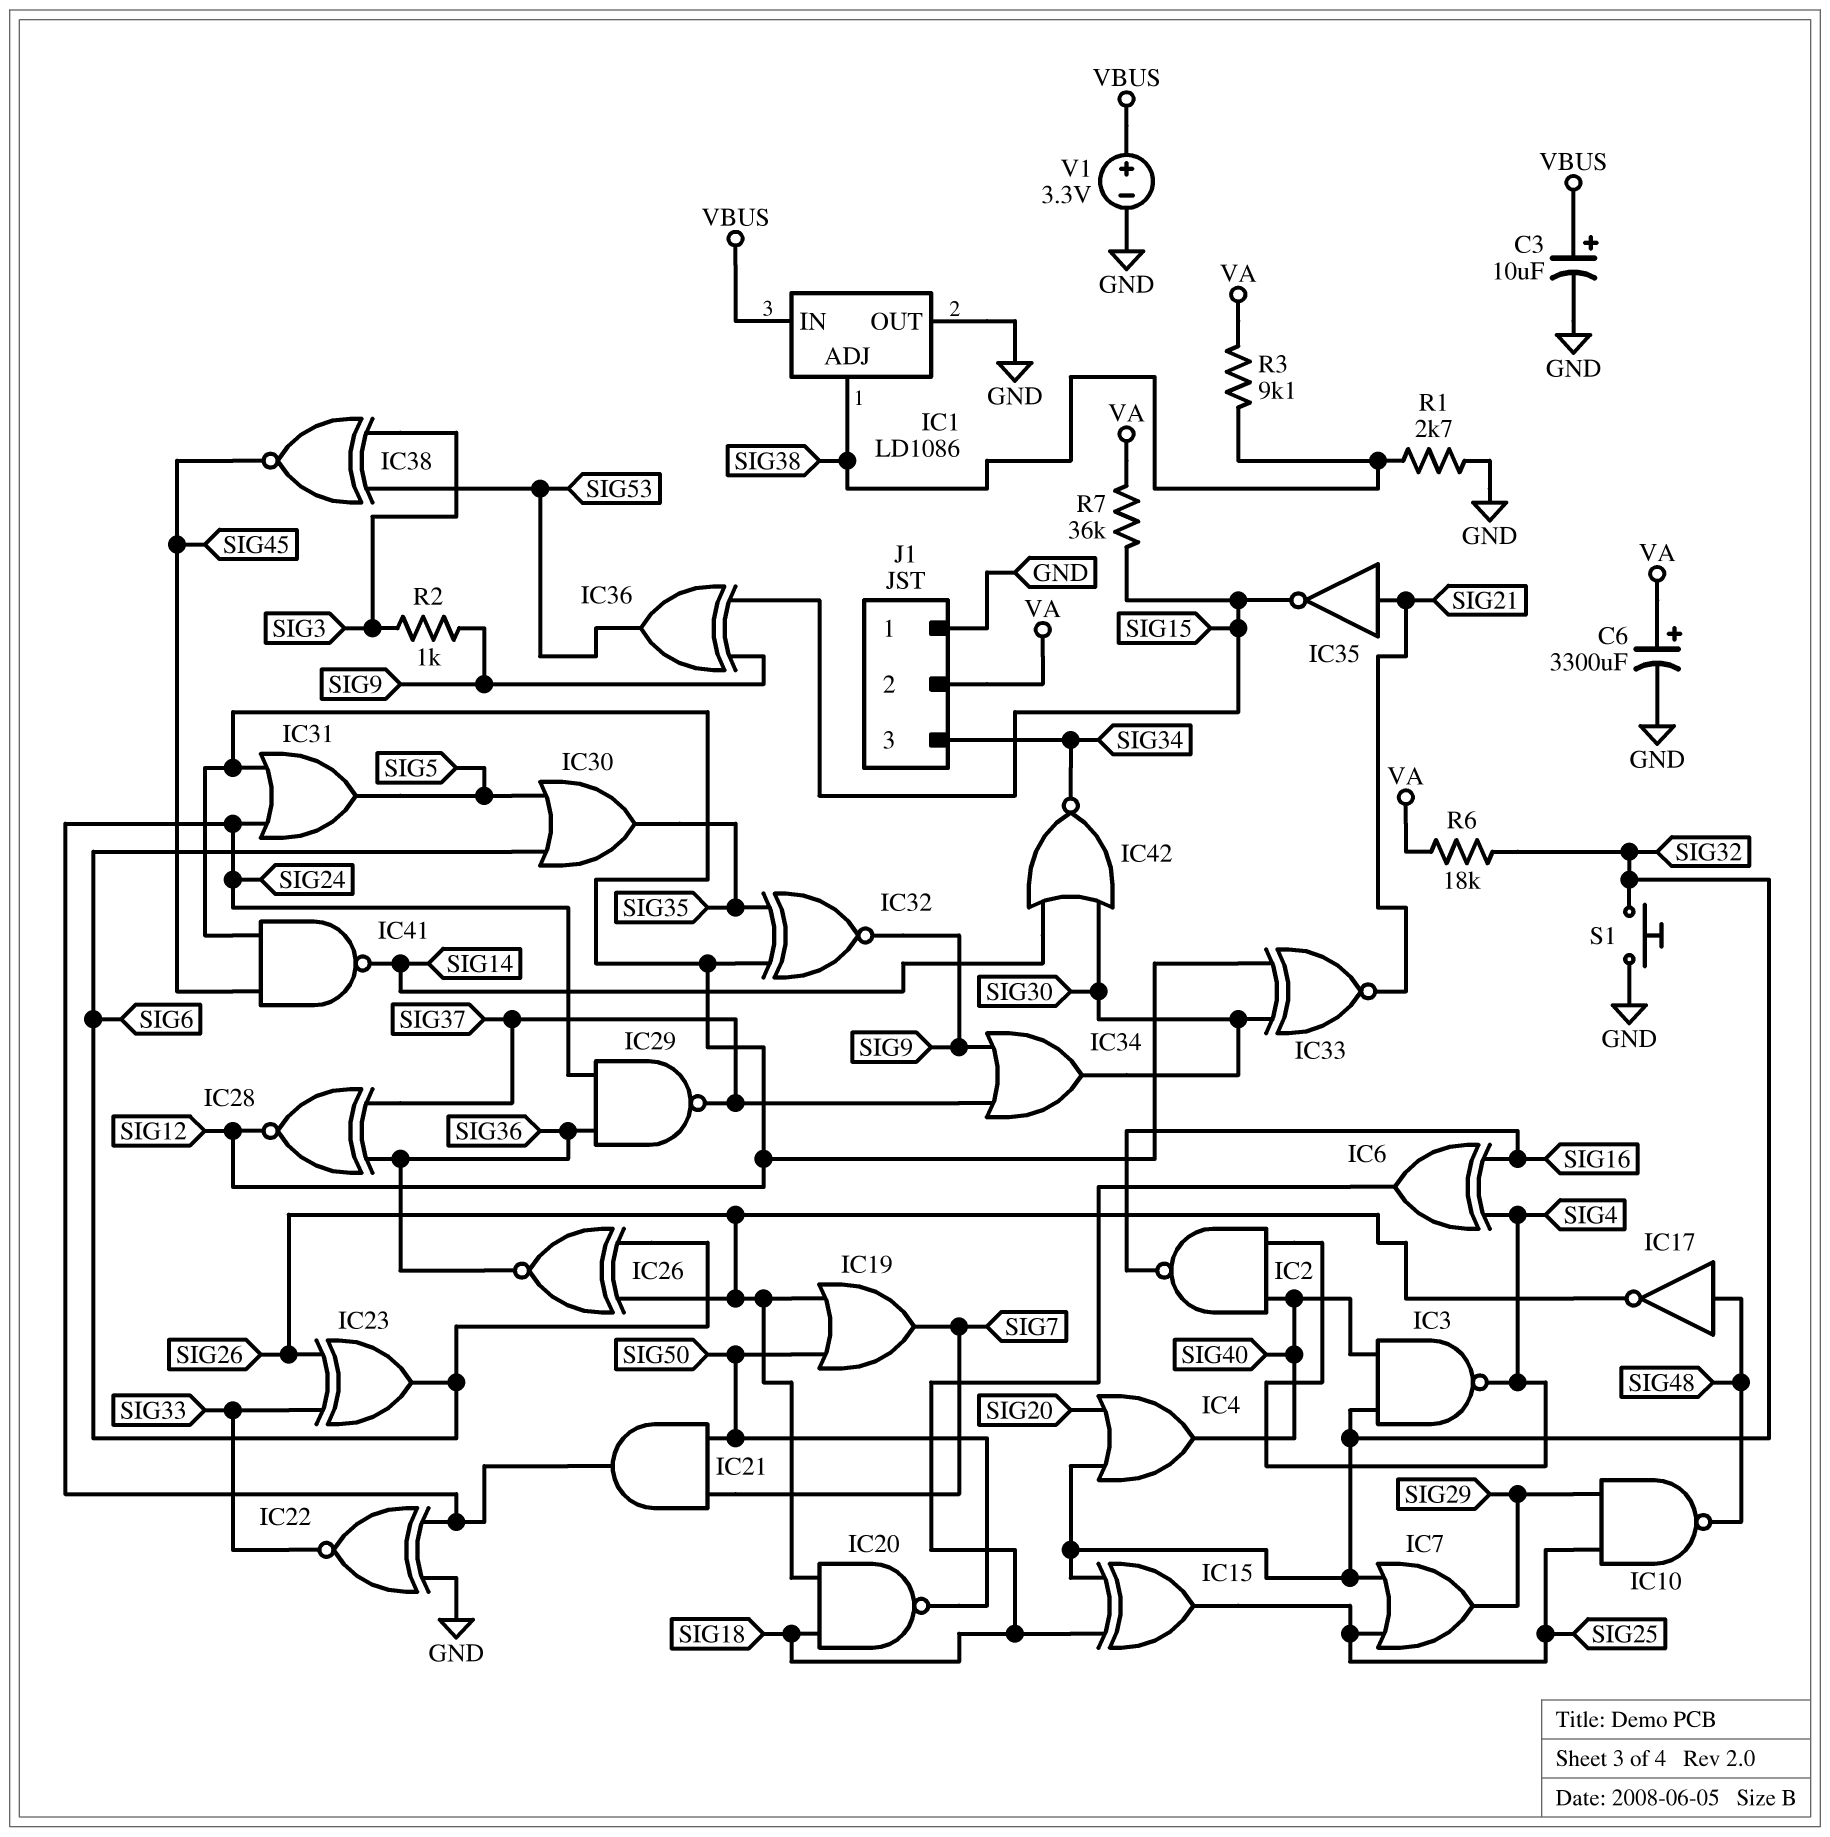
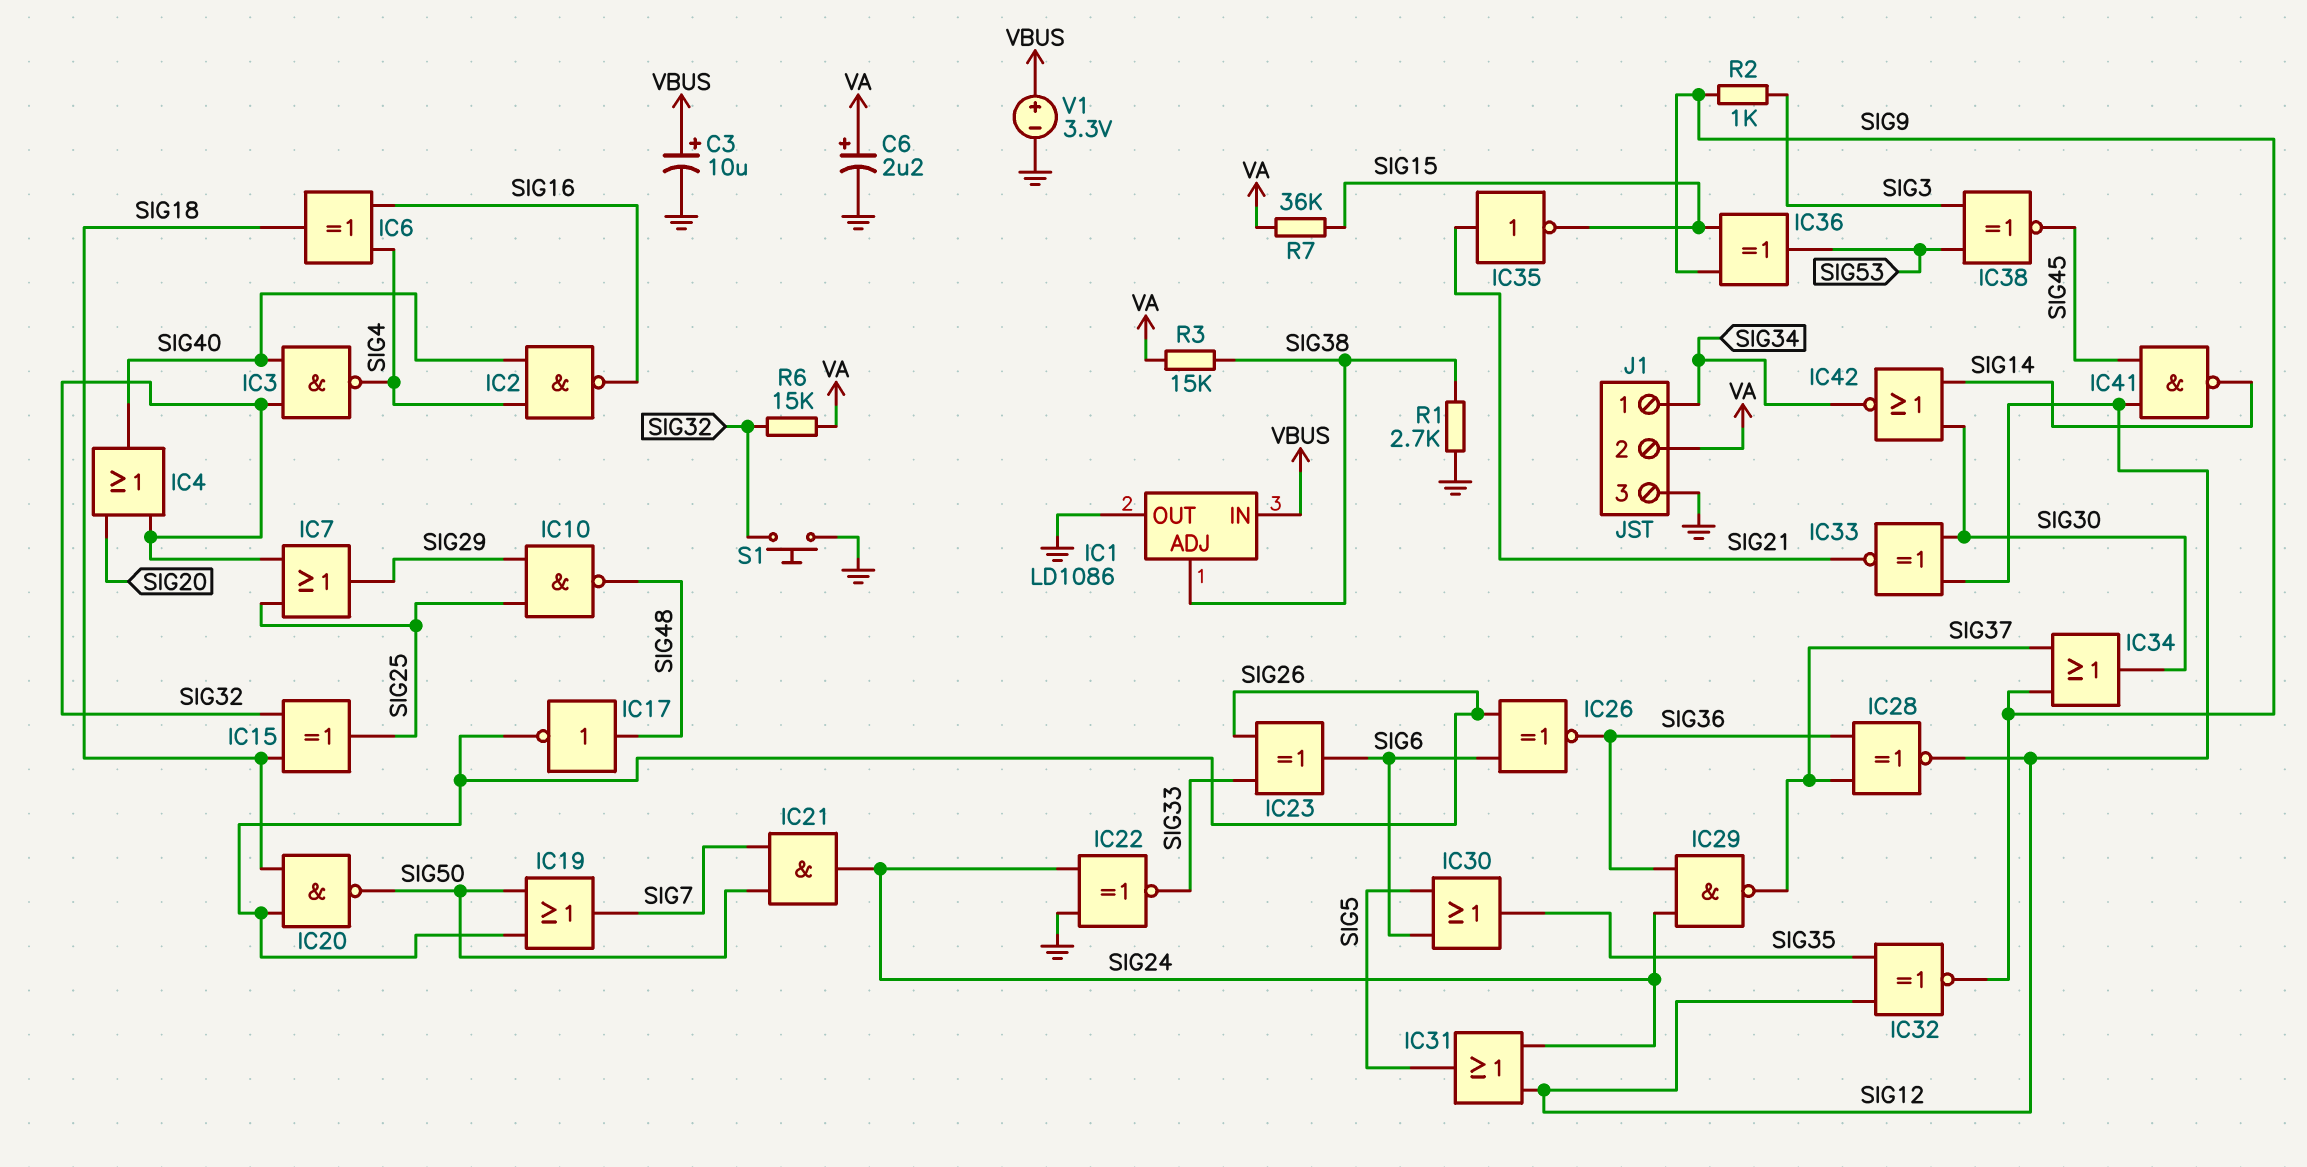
C6: 3300uF (plus VA, minus GND) -> 2.2uF (plus VA, minus GND)
J1 pin 1: GND -> SIG34
J1 pin 3: SIG34 -> GND
R3: 9.1k (SIG38, VA) -> 15k (SIG38, VA)
R6: 18k (SIG32, VA) -> 15k (SIG32, VA)

